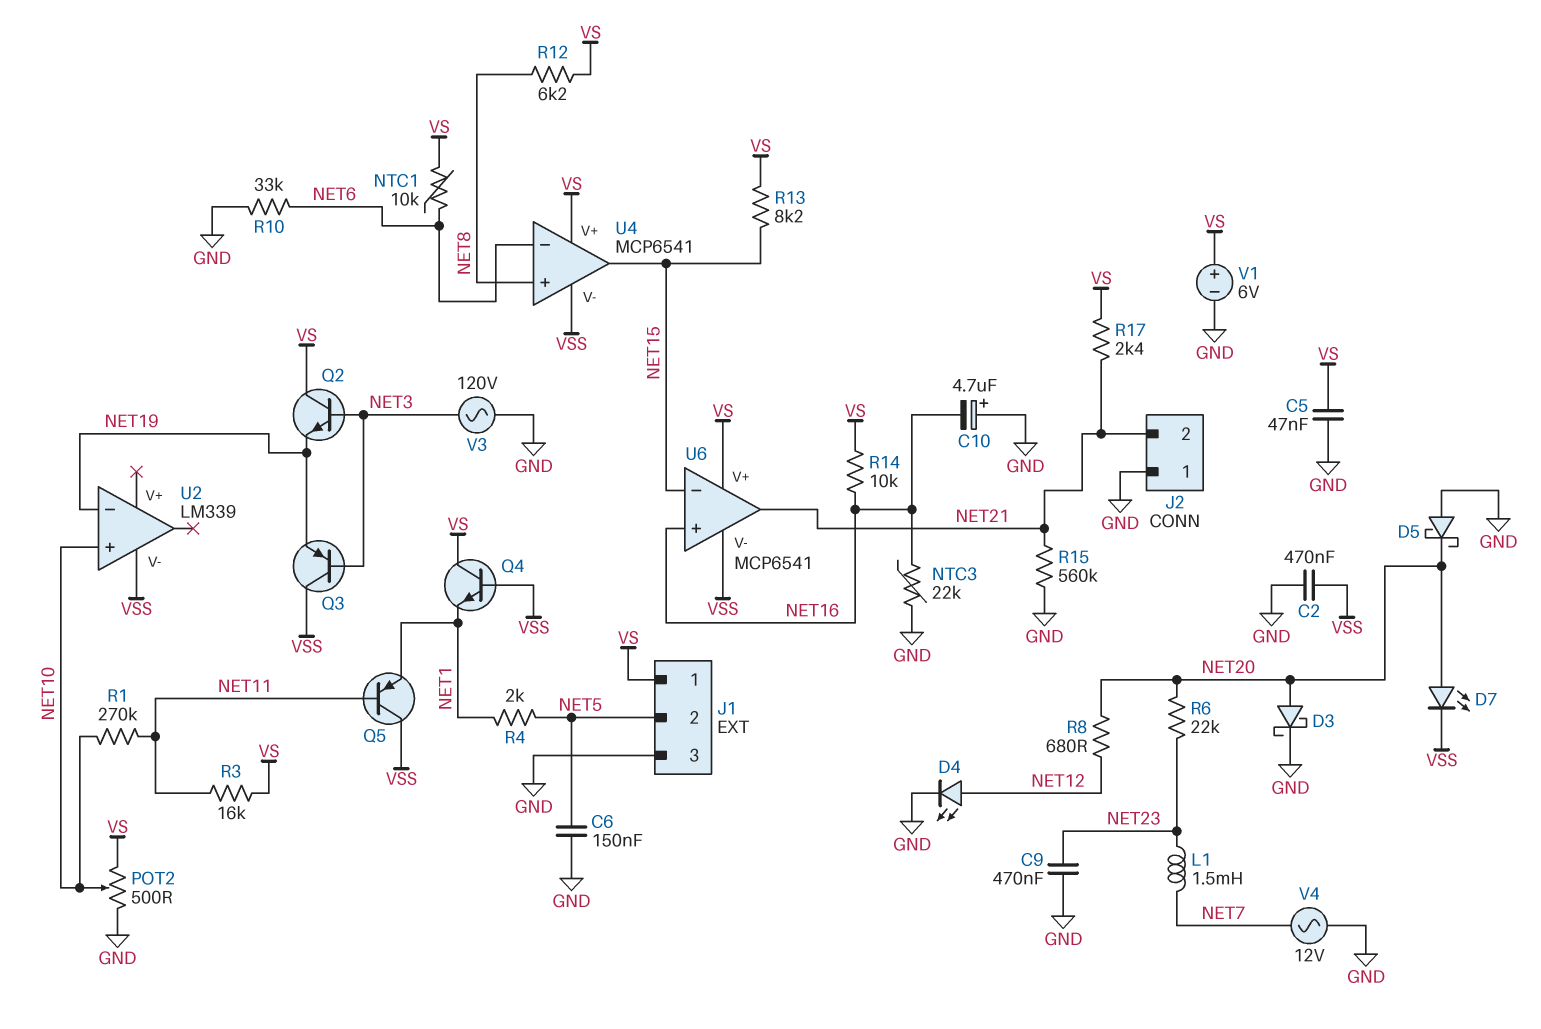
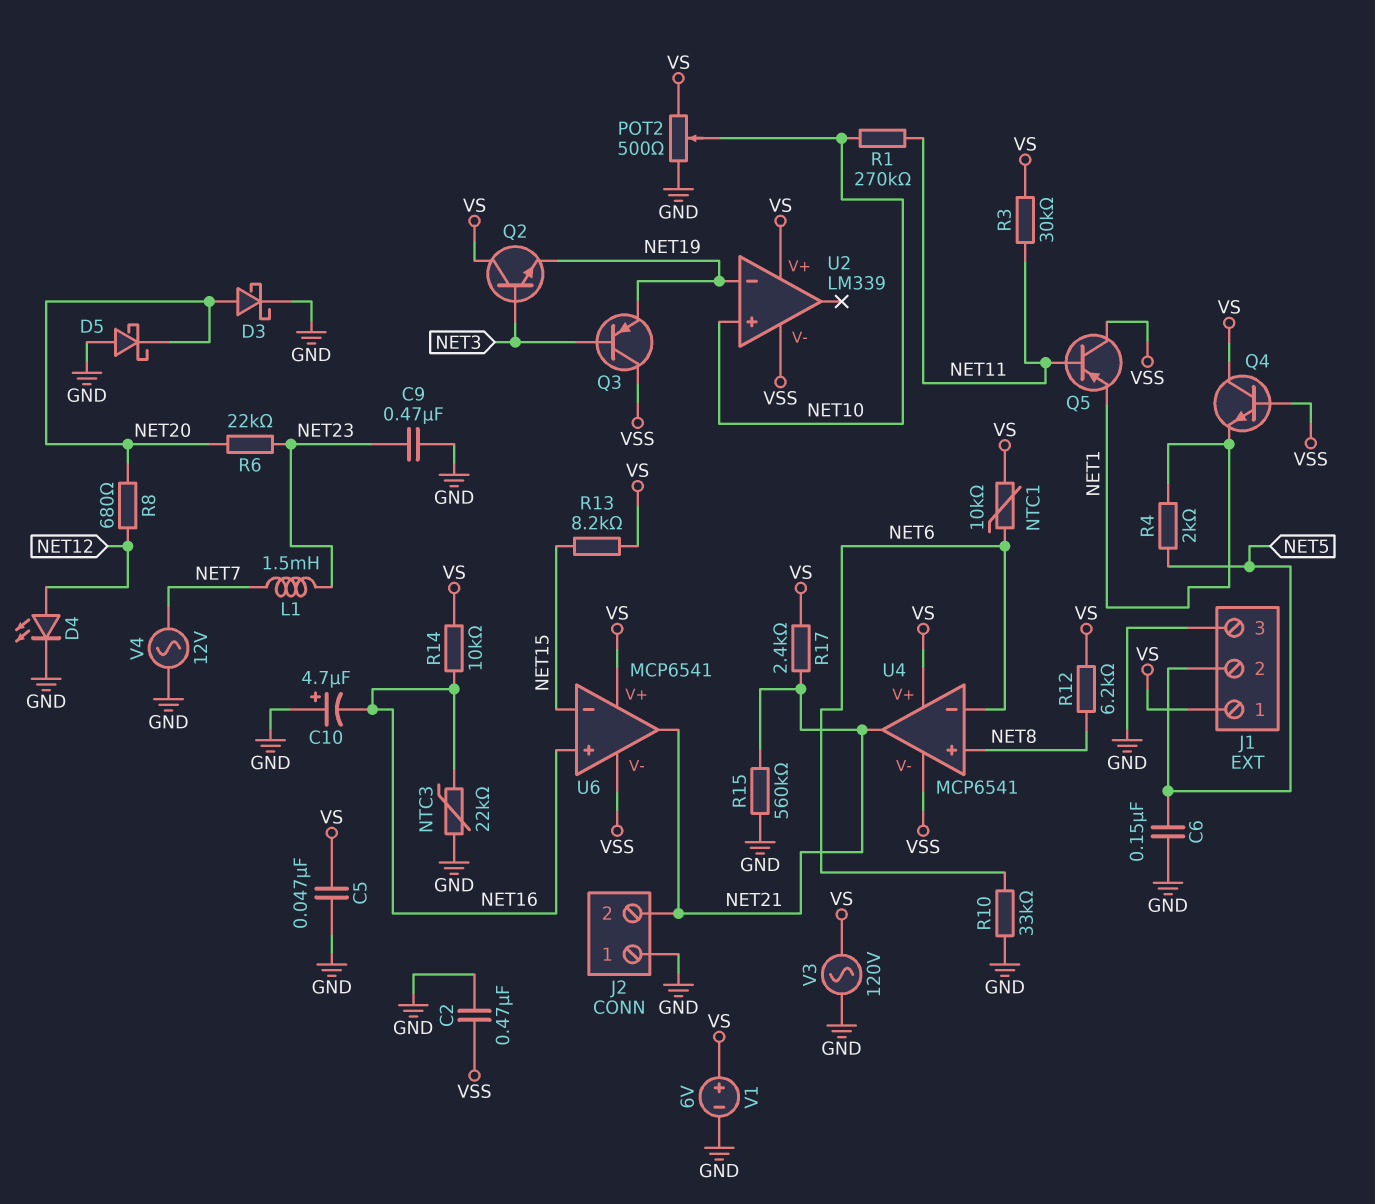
D7: LED (A NET20, K VSS) -> none
R3: 16k (NET11, VS) -> 30k (NET11, VS)
U2 pin V+: none -> VS
U4 pin out: NET15 -> NET21
V3: AC 120V (GND, NET3) -> AC 120V (GND, VS)

